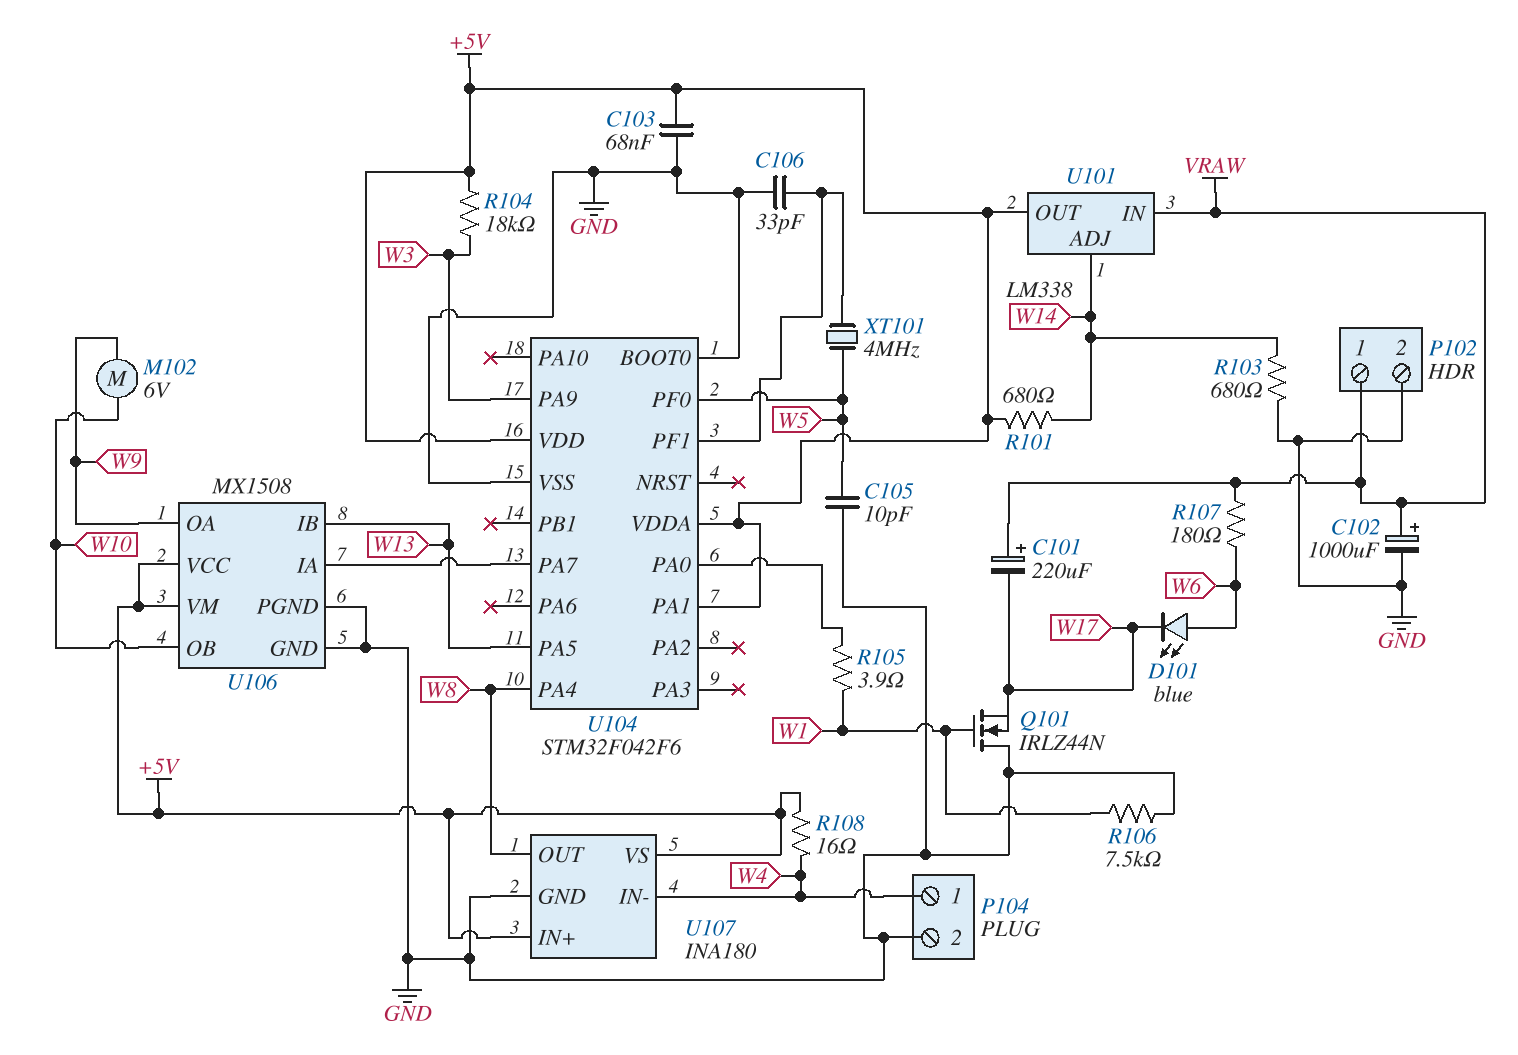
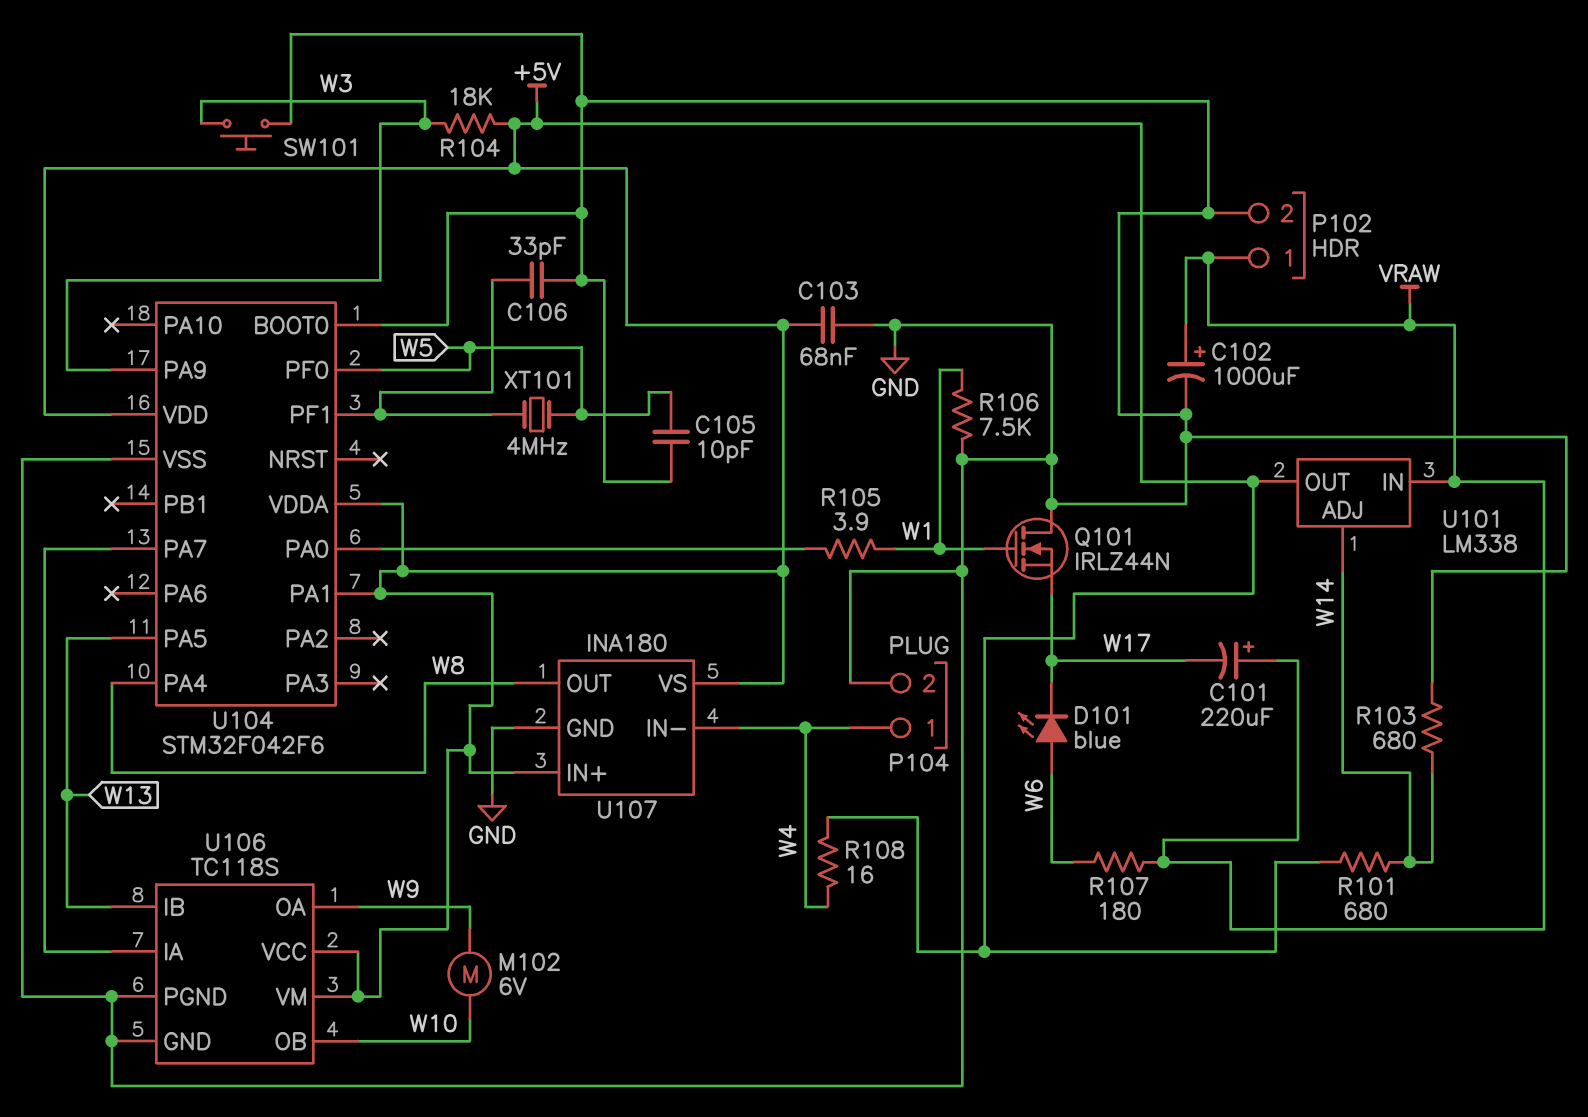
SW101: none -> button (GND, W3)
U106: MX1508 -> TC118S

